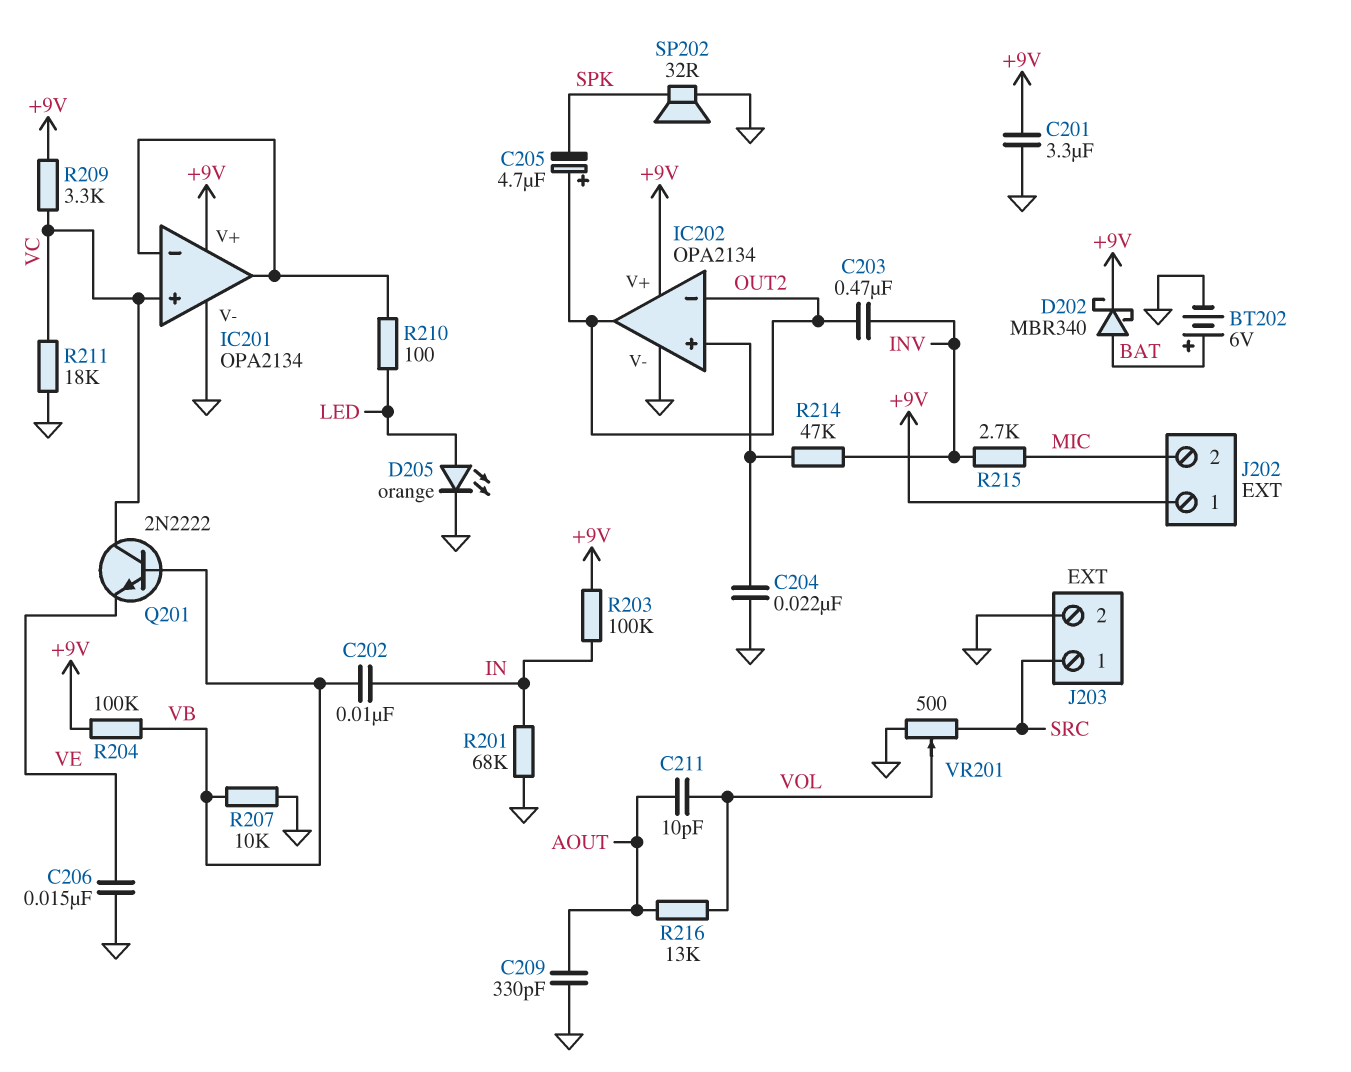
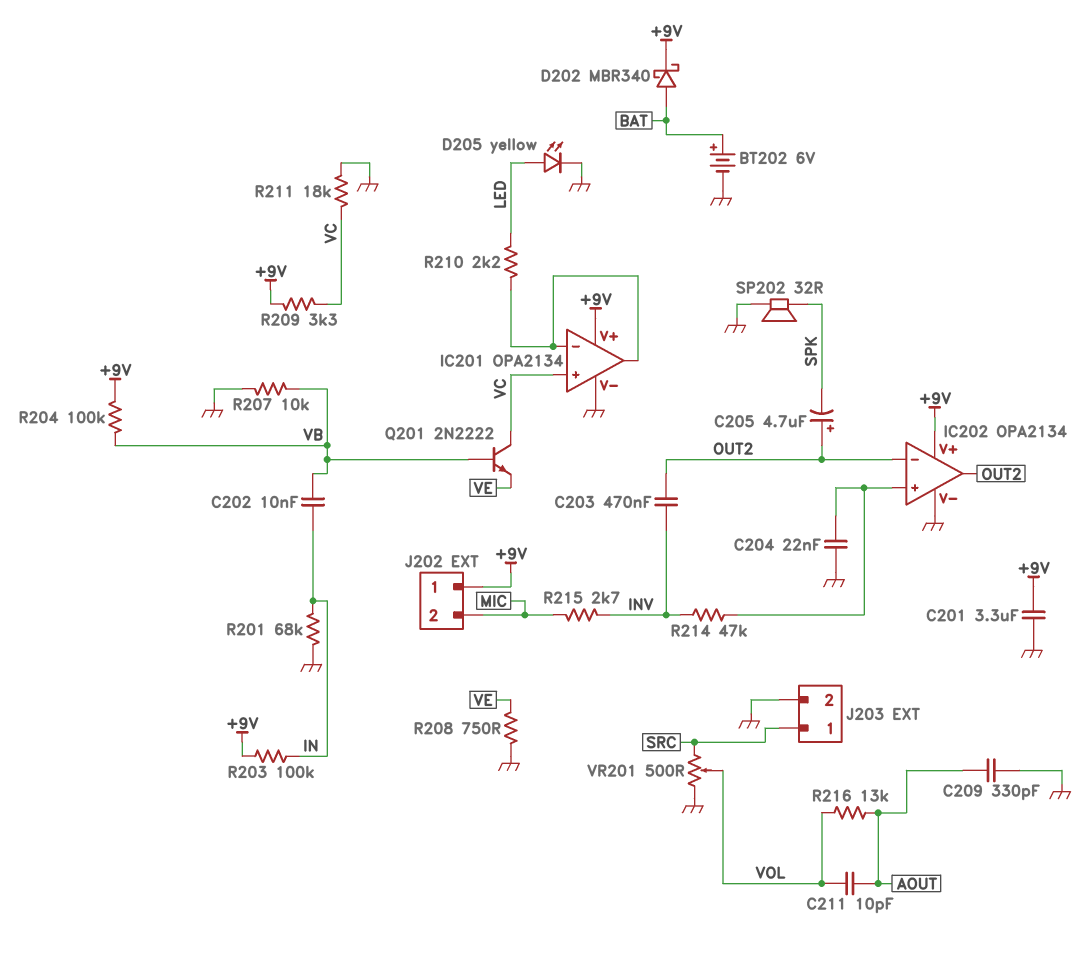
C206: 15nF (GND, VE) -> none
D205: LED orange (A LED, K GND) -> LED yellow (A LED, K GND)
R208: none -> 750 (GND, VE)
R210: 100 (IC201/in-, LED) -> 2.2k (IC201/in-, LED)

